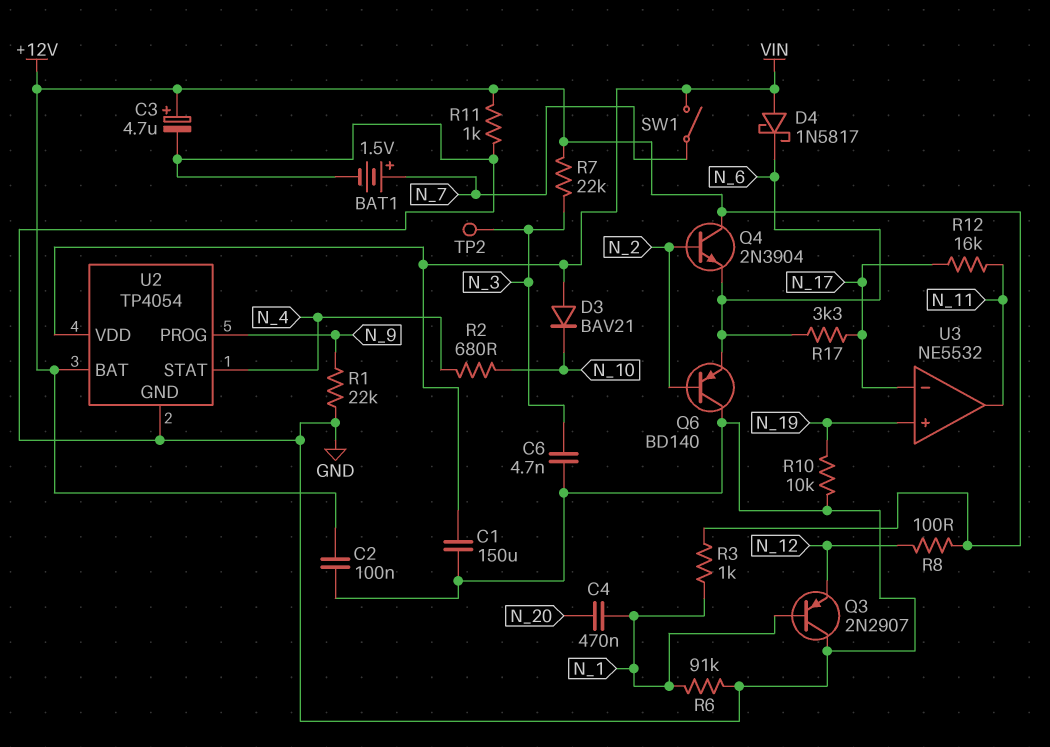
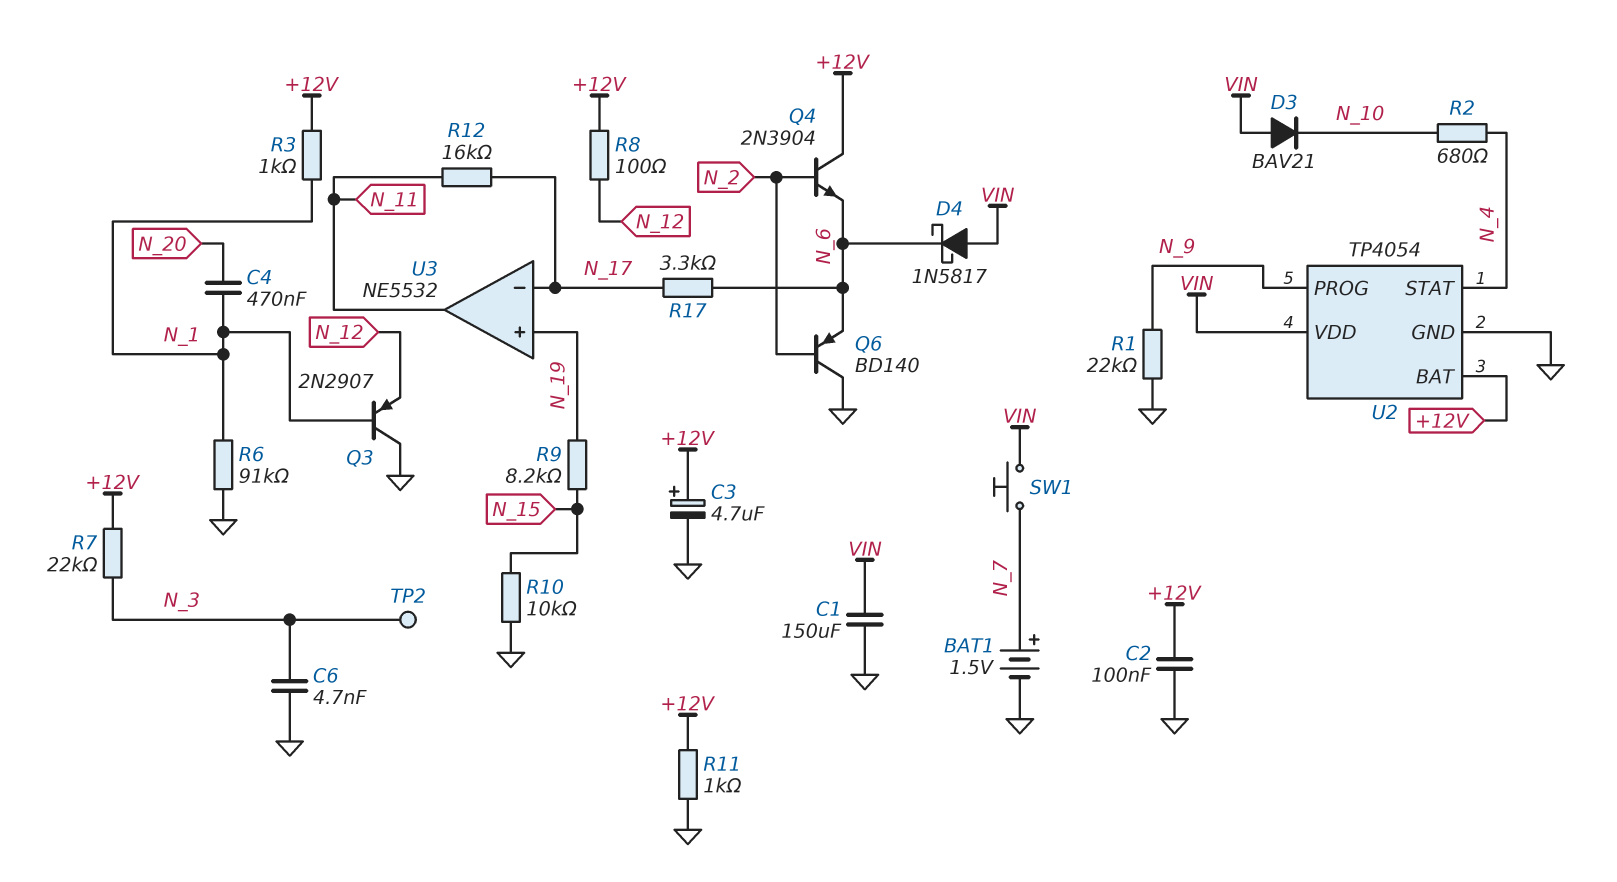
R9: none -> 8.2k (N_15, N_19)
R10: 10k (GND, N_19) -> 10k (GND, N_15)
SW1: switch (N_7, VIN) -> button (N_7, VIN)

